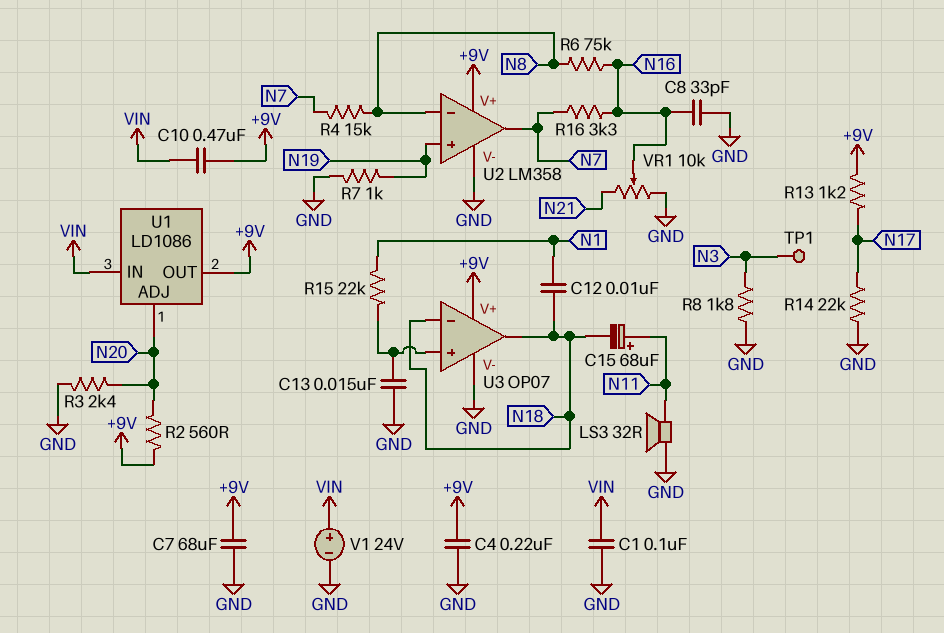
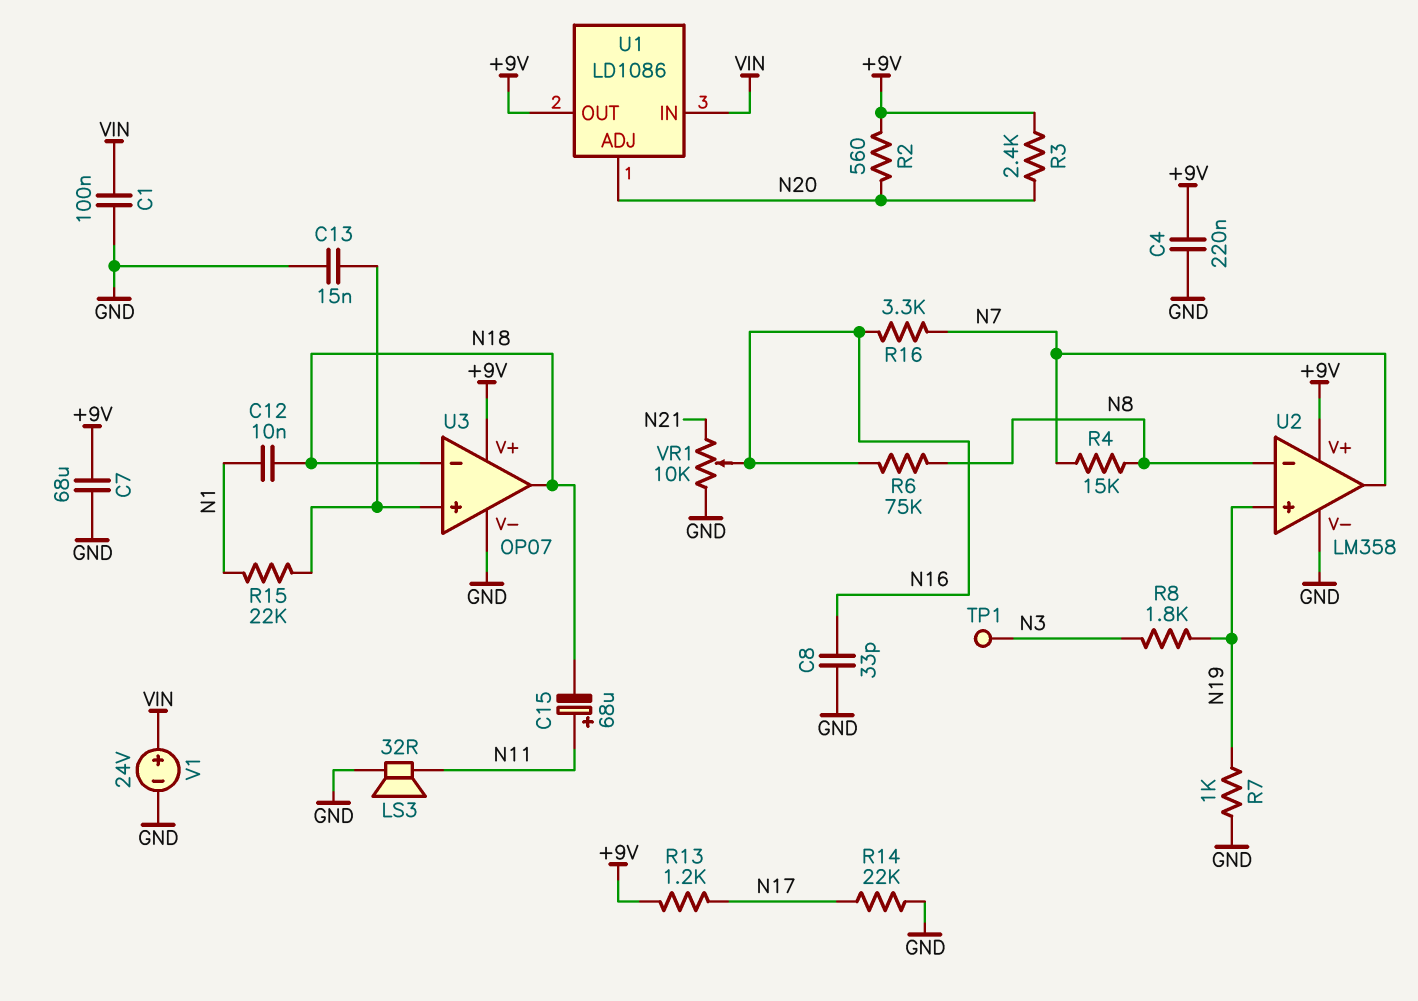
C10: 470nF (+9V, VIN) -> none
R3: 2.4k (GND, N20) -> 2.4k (+9V, N20)
R8: 1.8k (GND, N3) -> 1.8k (N3, N19)

